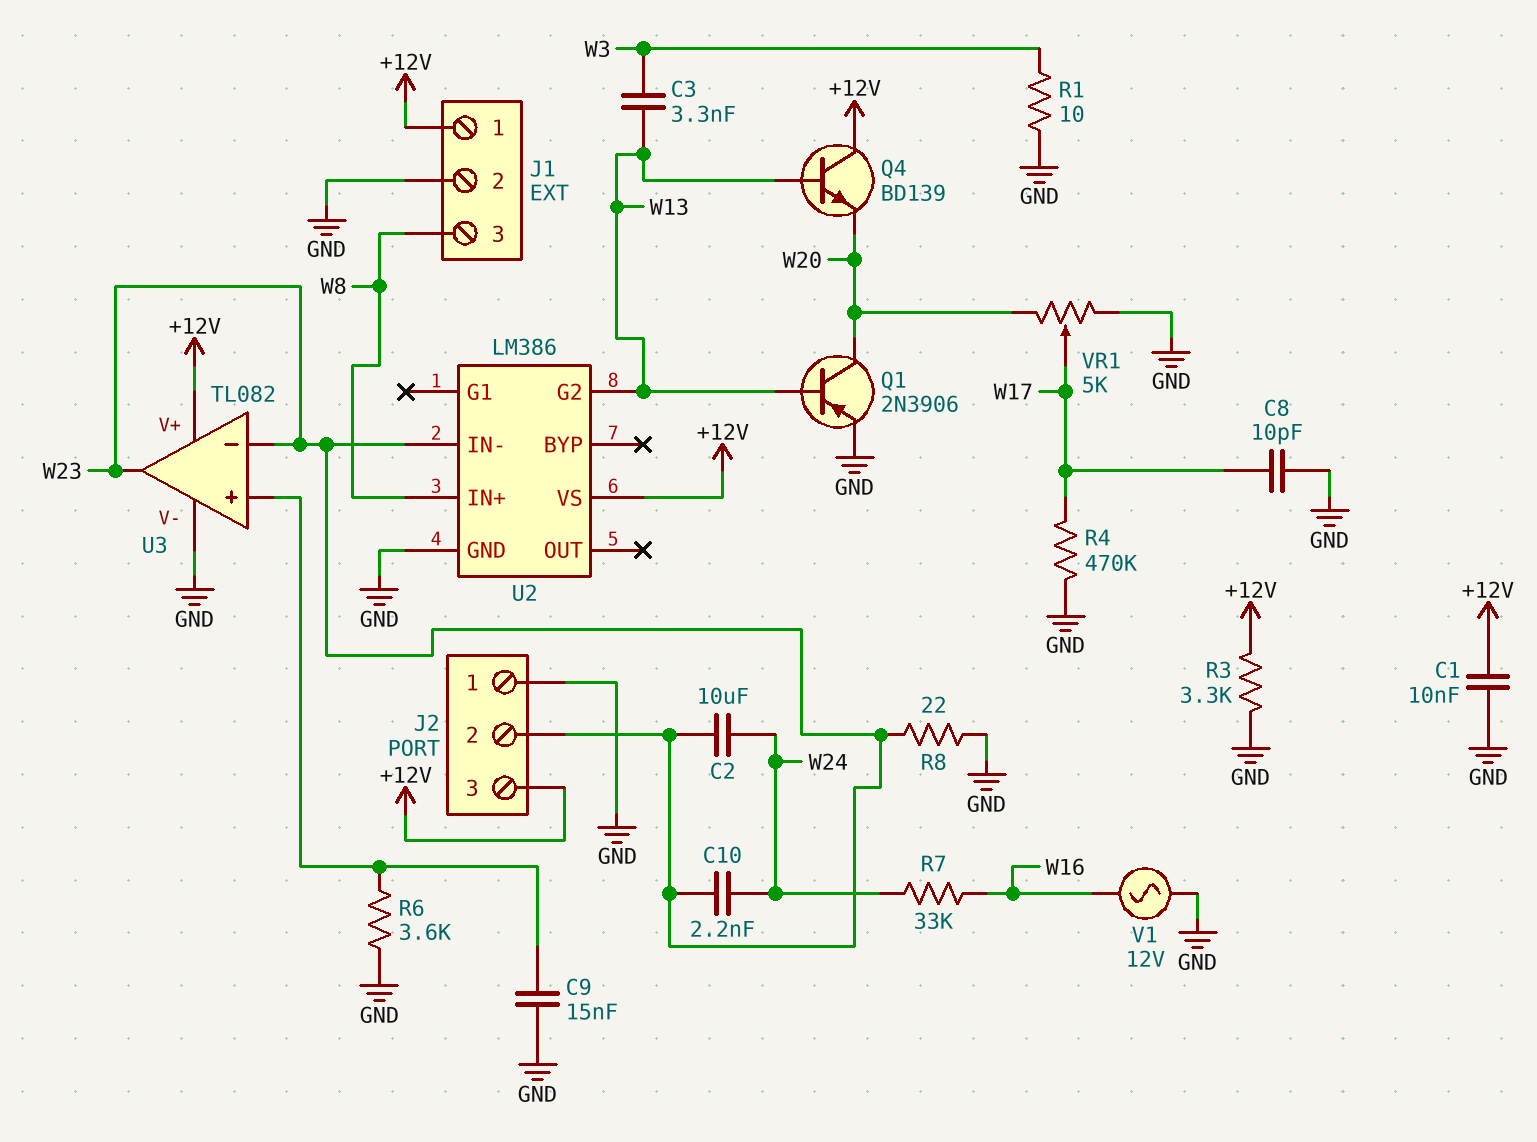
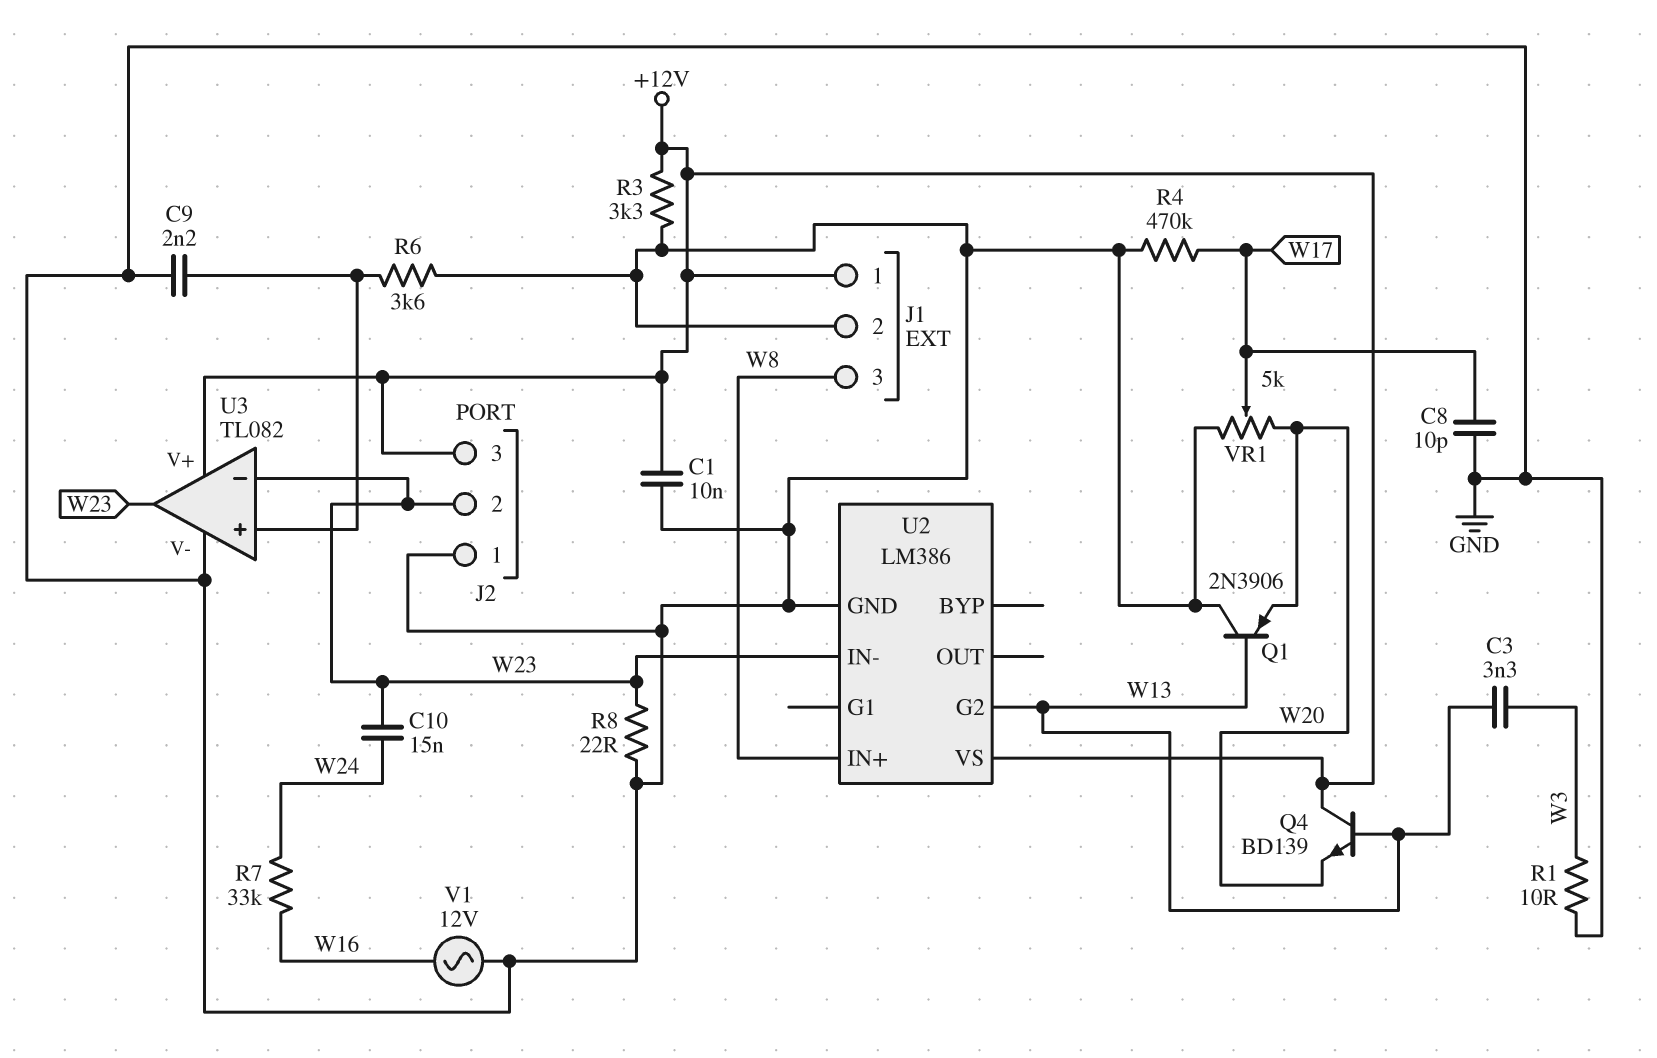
C2: 10uF (W23, W24) -> none
C9: 15nF (GND, U3/in+) -> 2.2nF (GND, U3/in+)
C10: 2.2nF (W23, W24) -> 15nF (W23, W24)
Q1: PNP 2N3906 (B W13, C W20, E GND) -> PNP 2N3906 (B W13, C GND, E W20)

